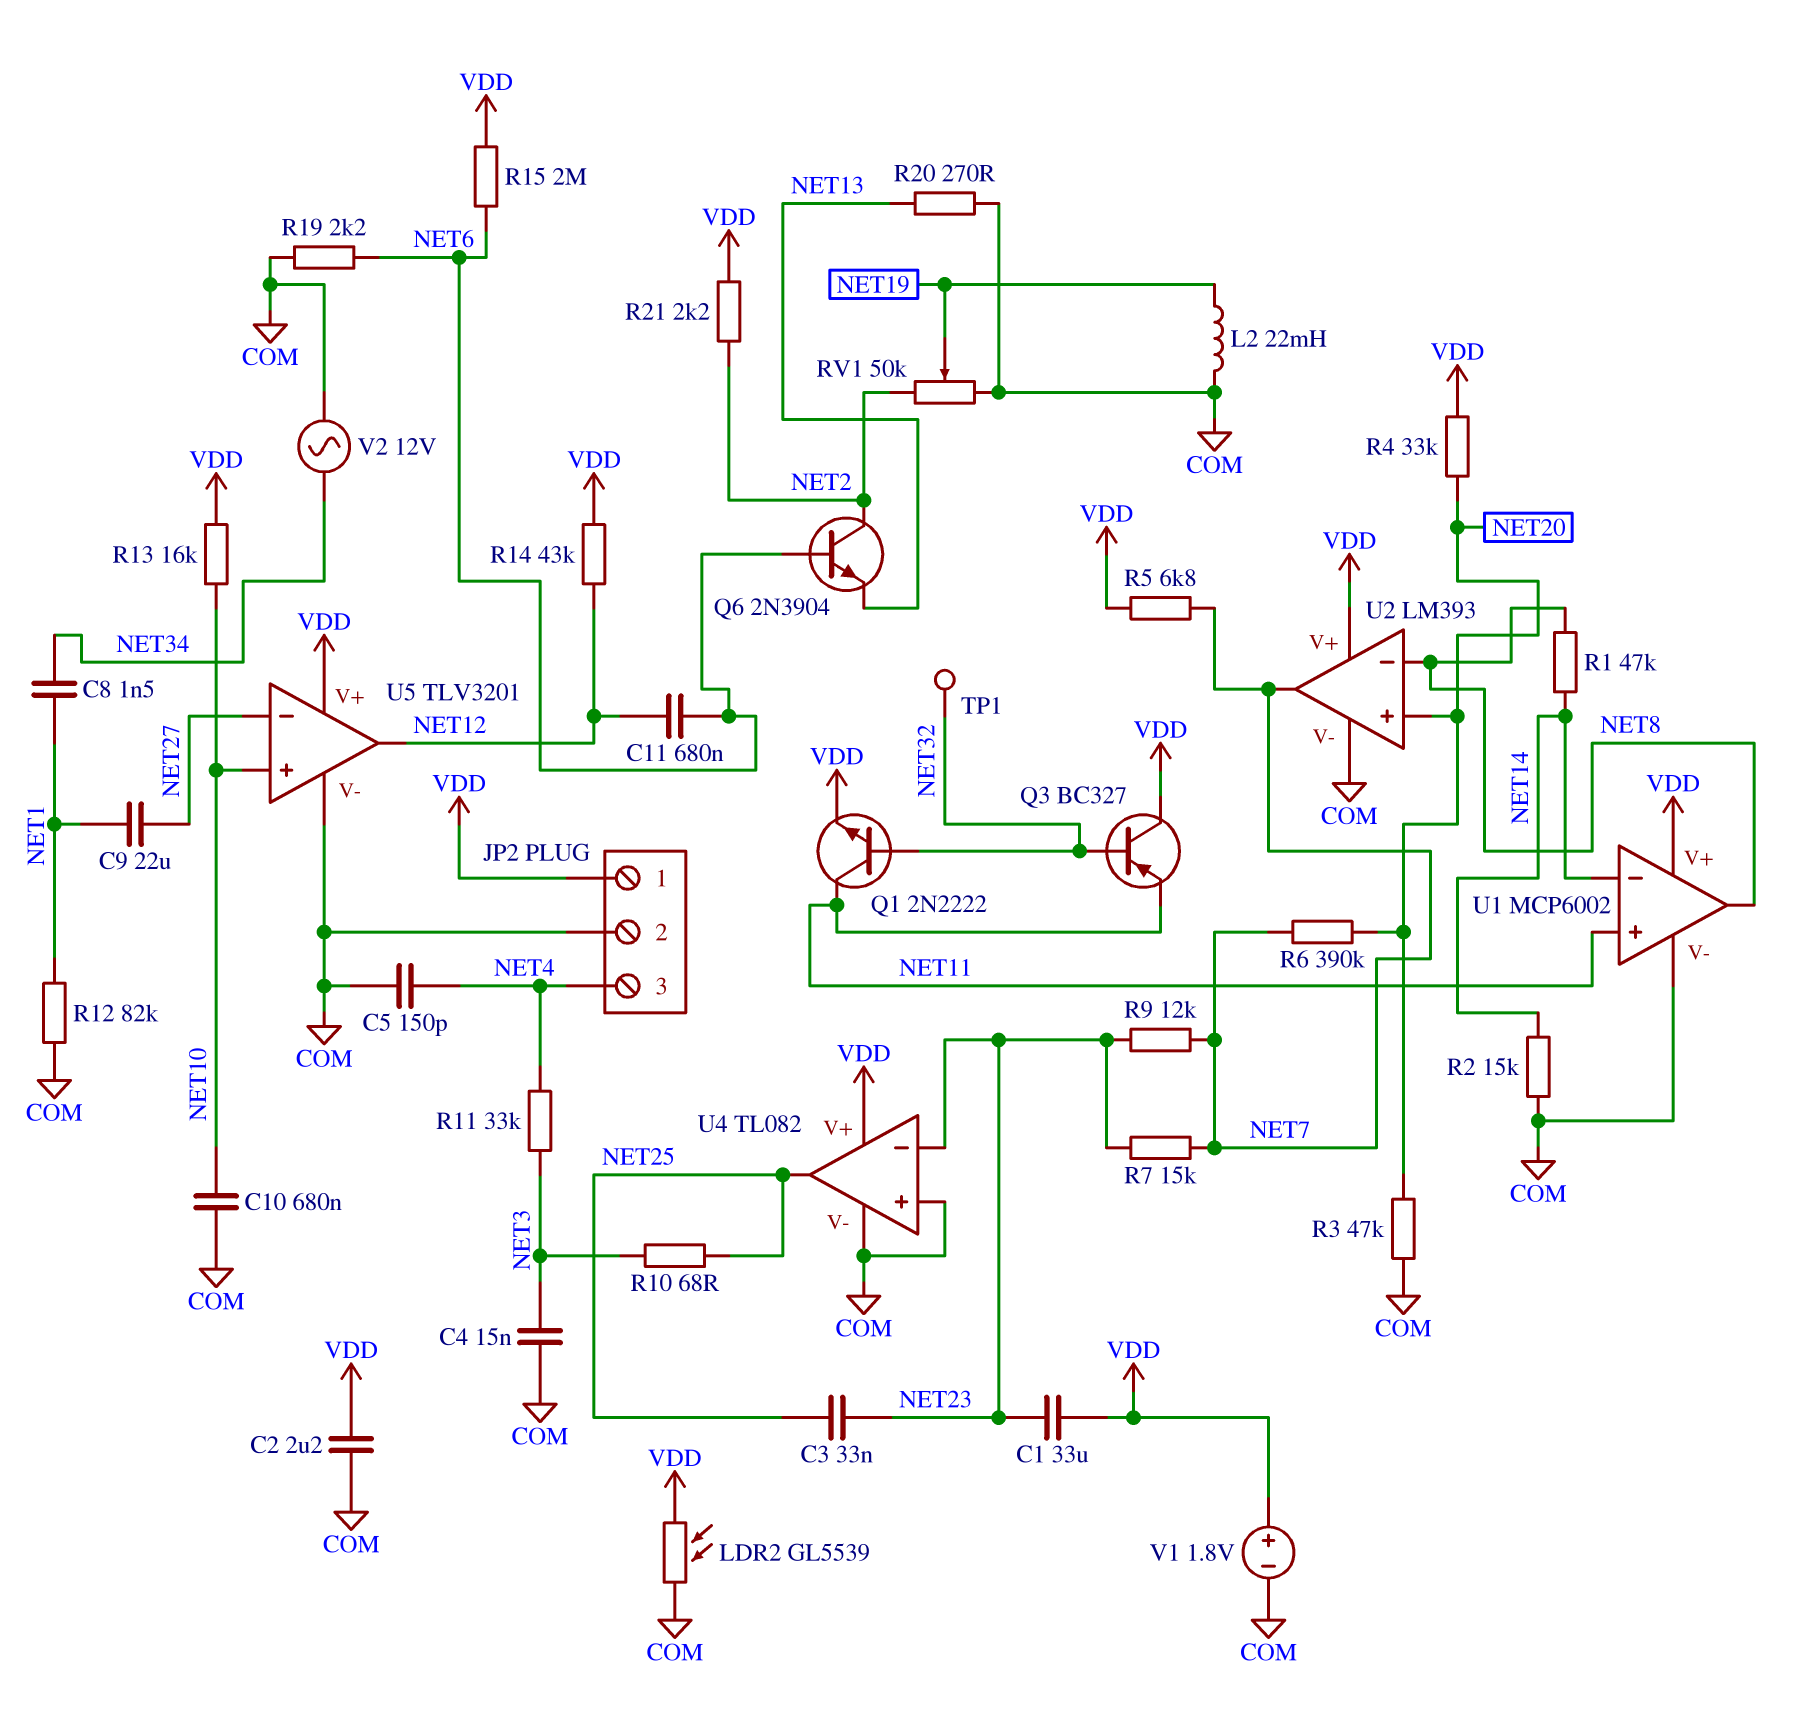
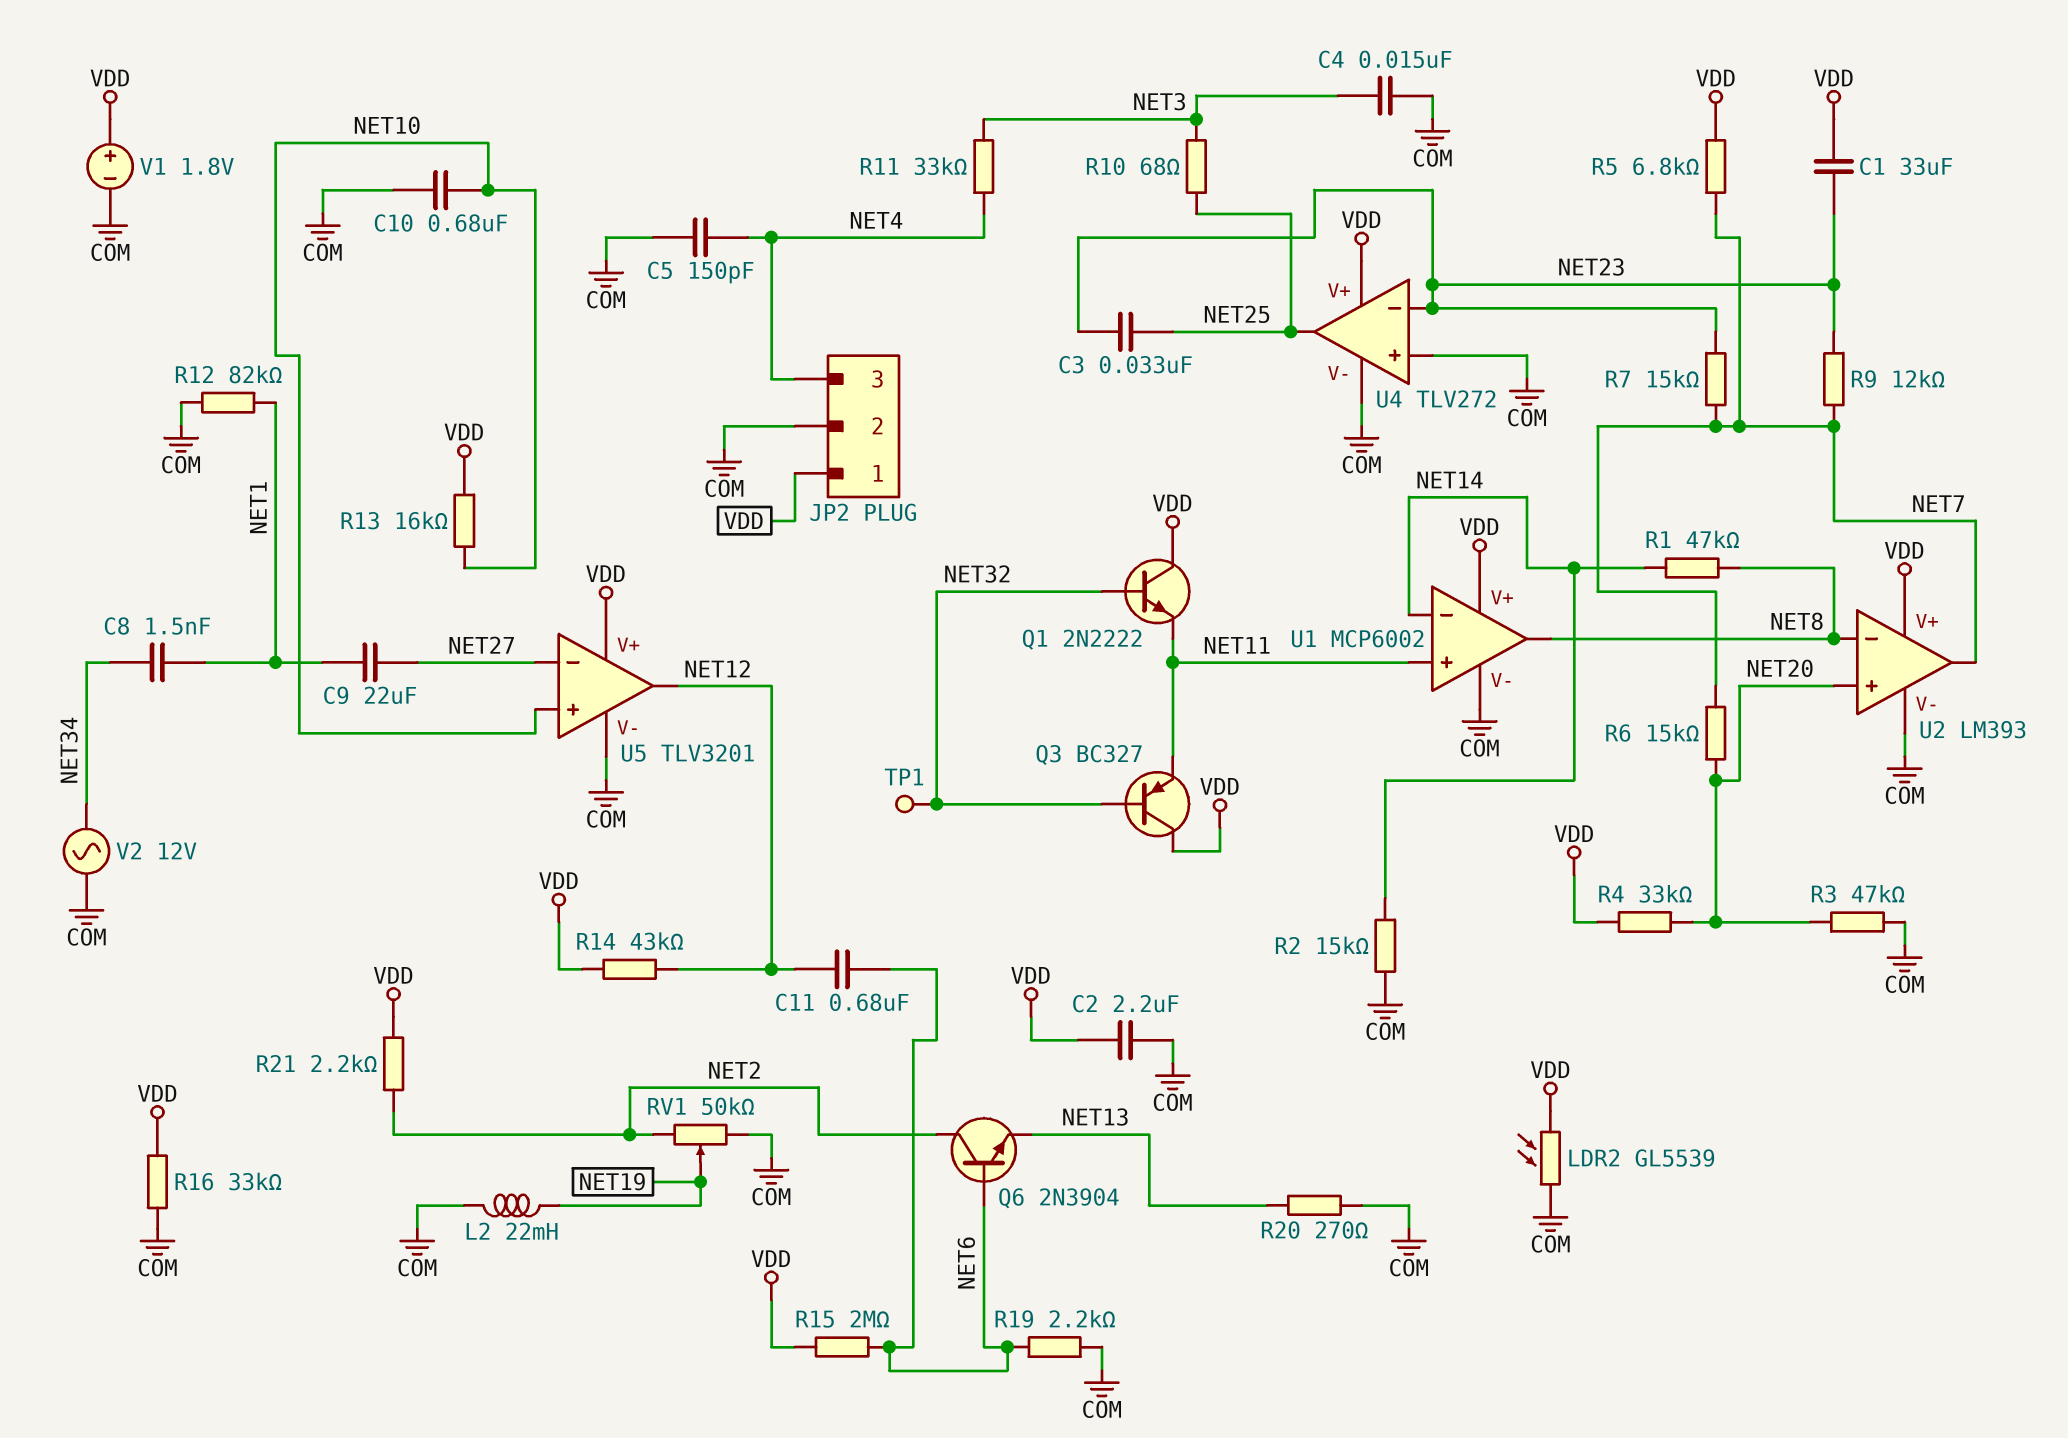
Q1: NPN 2N2222 (B NET32, C NET11, E VDD) -> NPN 2N2222 (B NET32, C VDD, E NET11)
R6: 390k (NET7, NET20) -> 15k (NET7, NET20)
R16: none -> 33k (COM, VDD)
U4: TL082 -> TLV272

